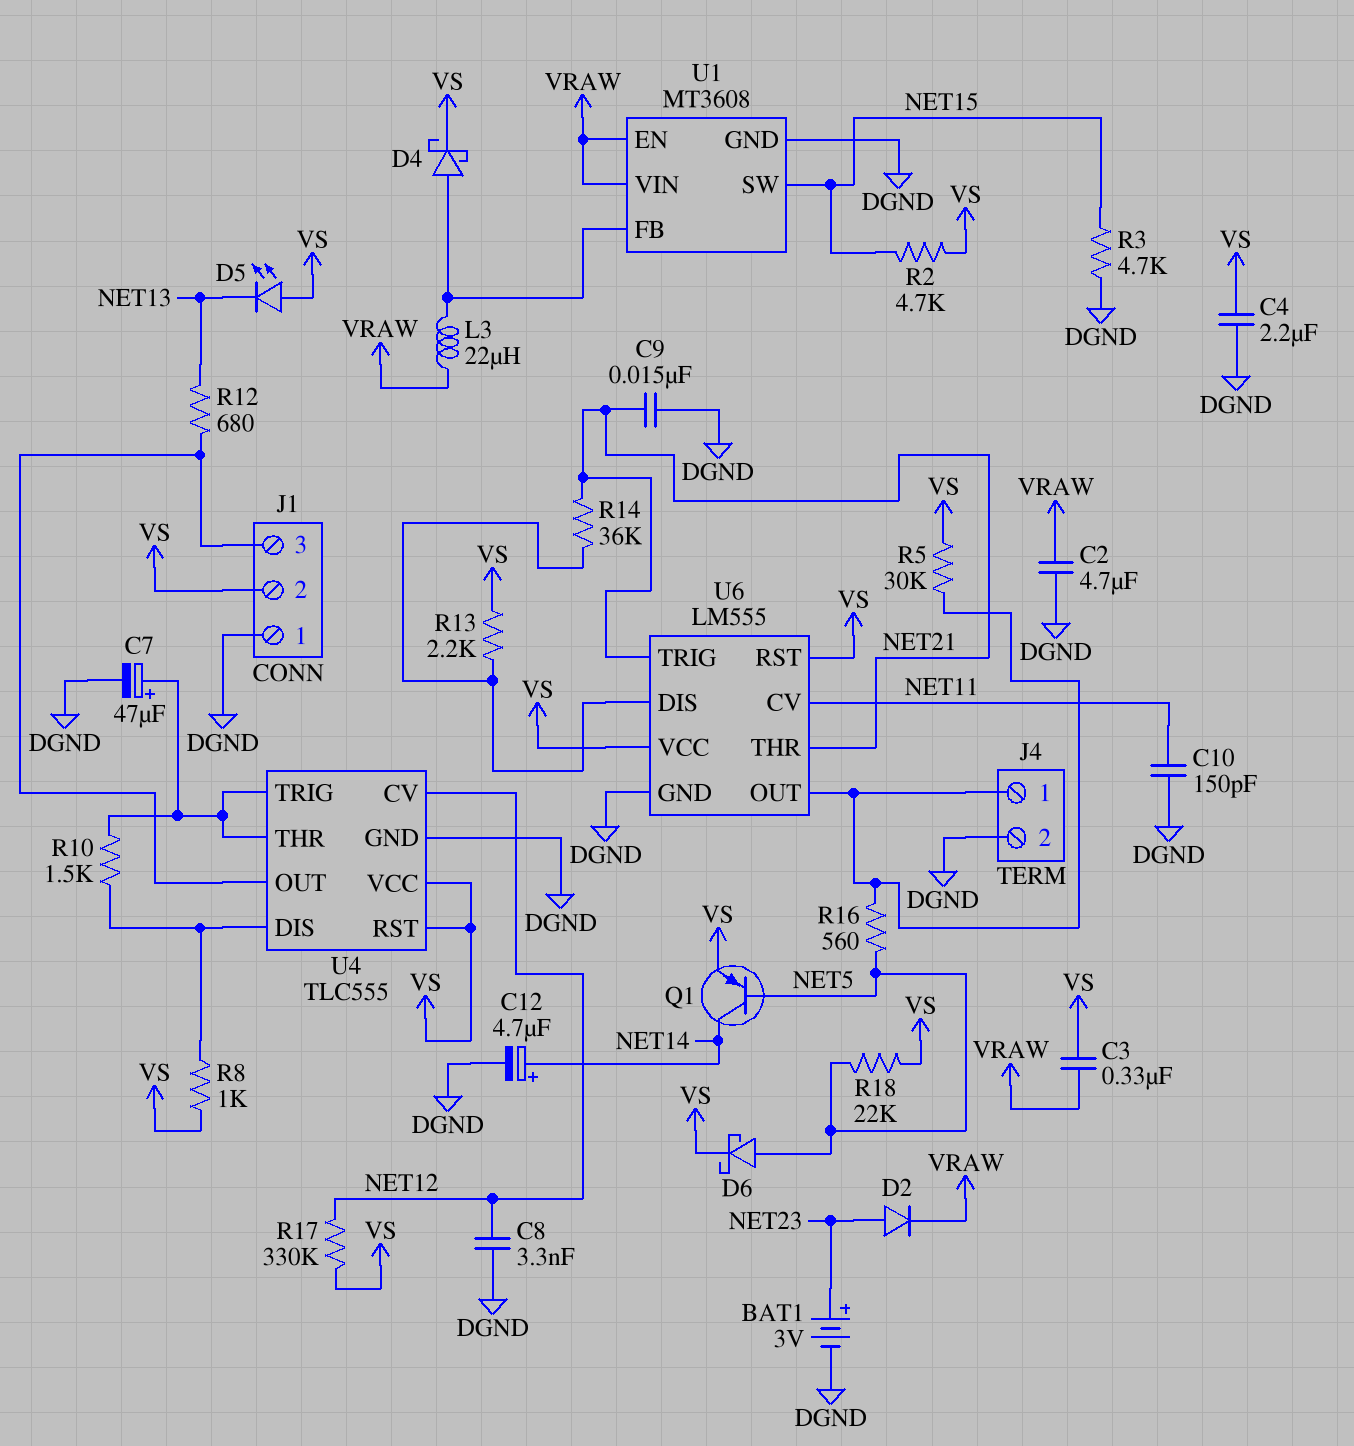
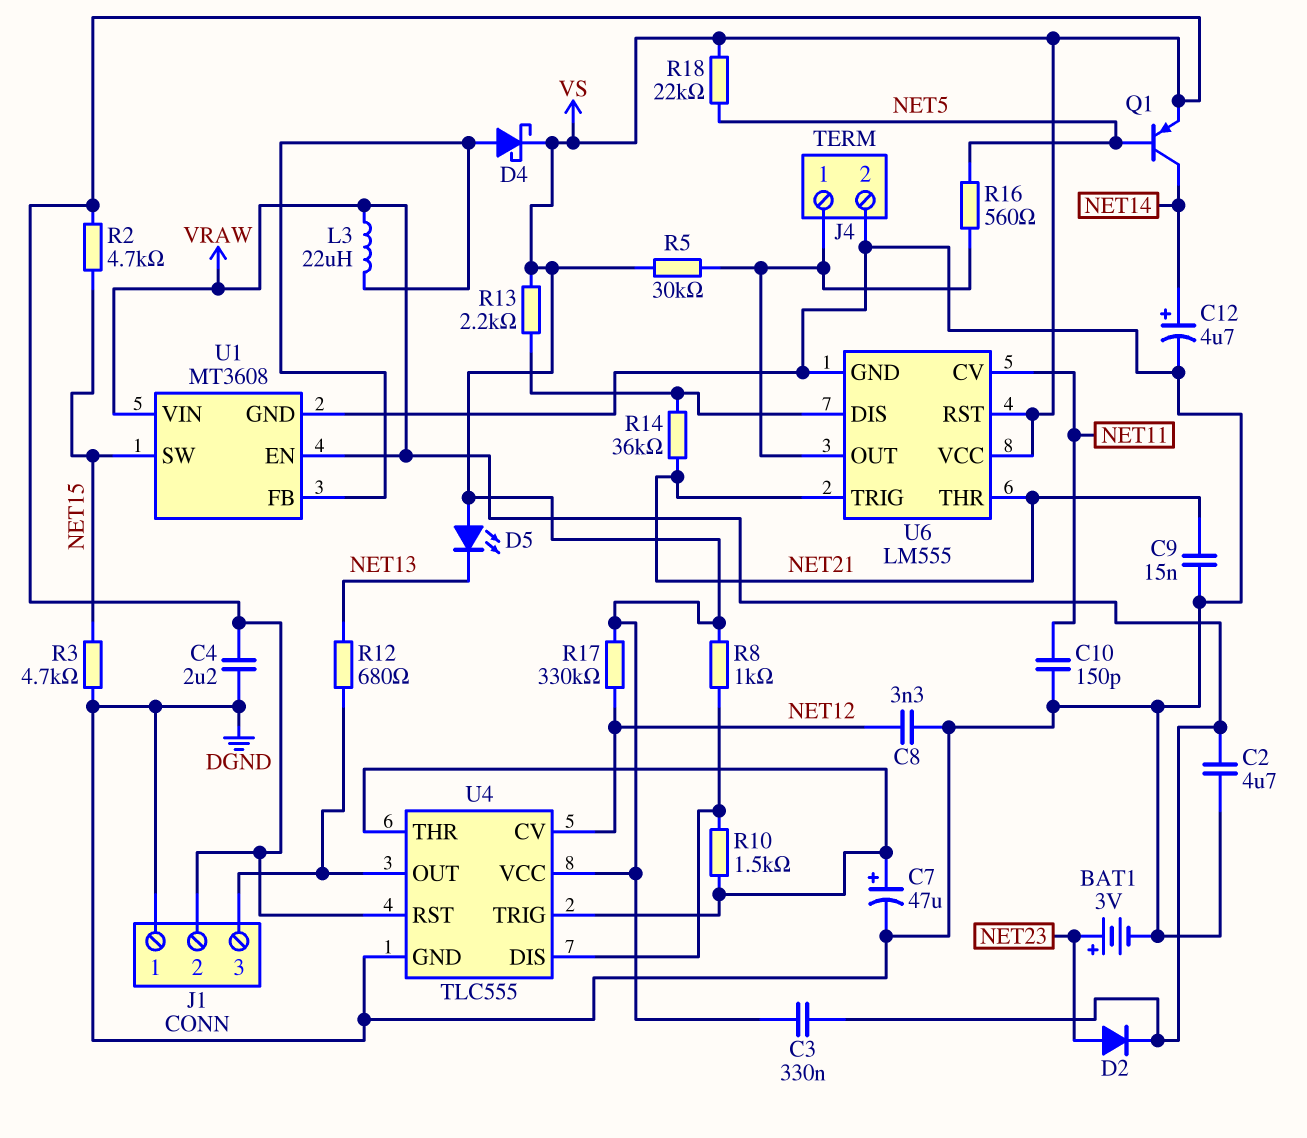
D6: schottky (A NET5, K VS) -> none

